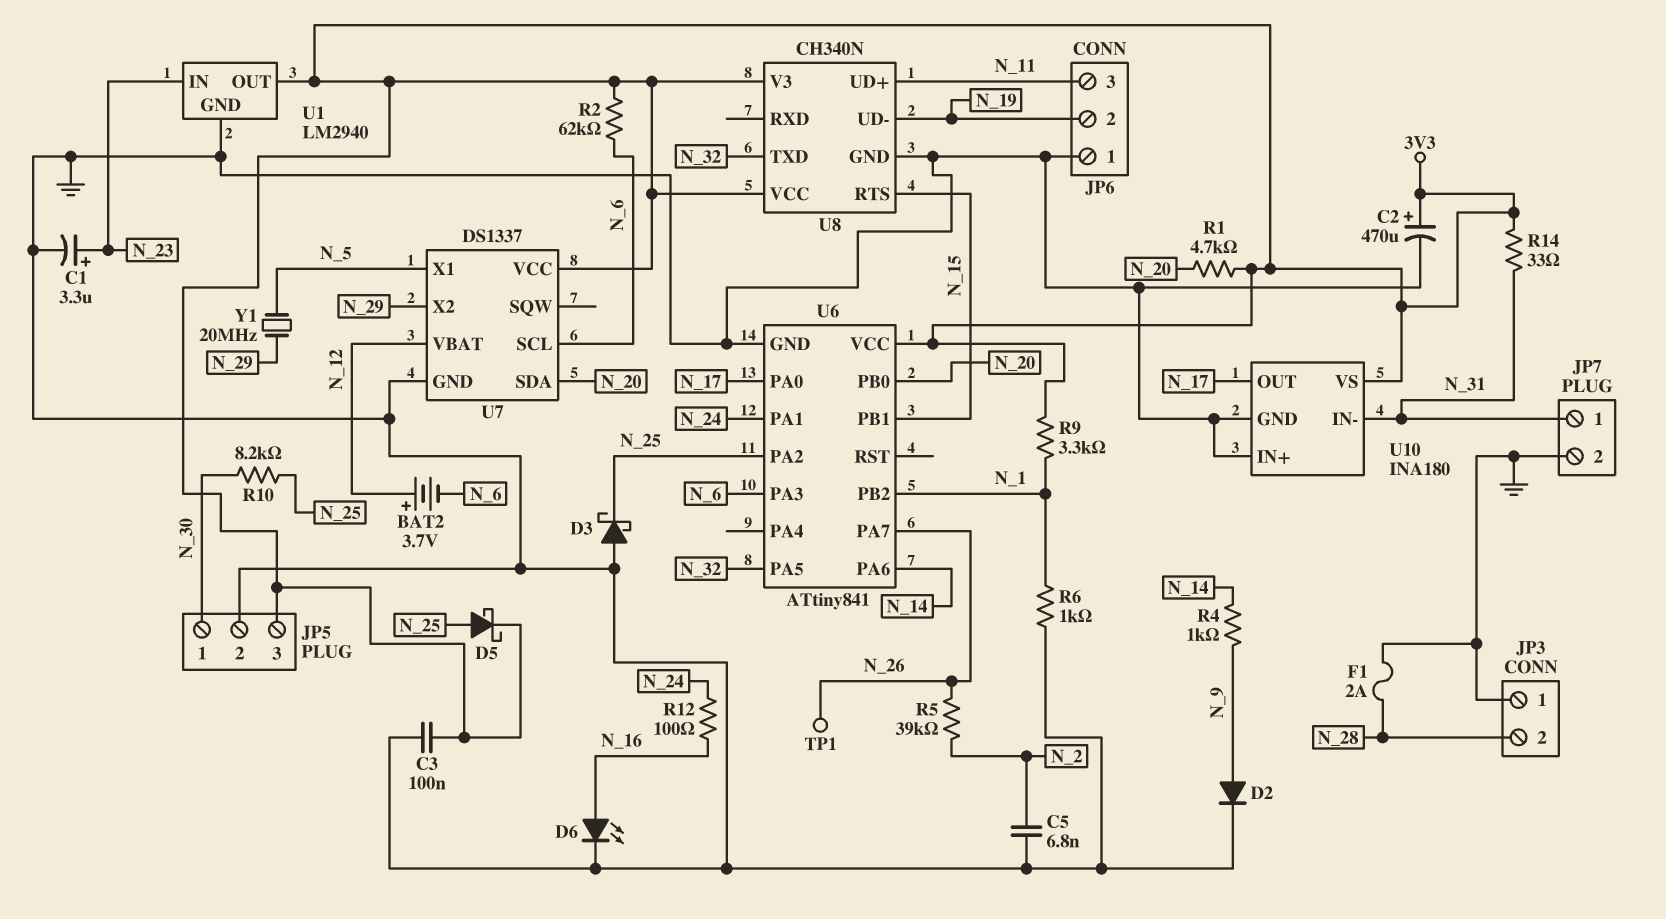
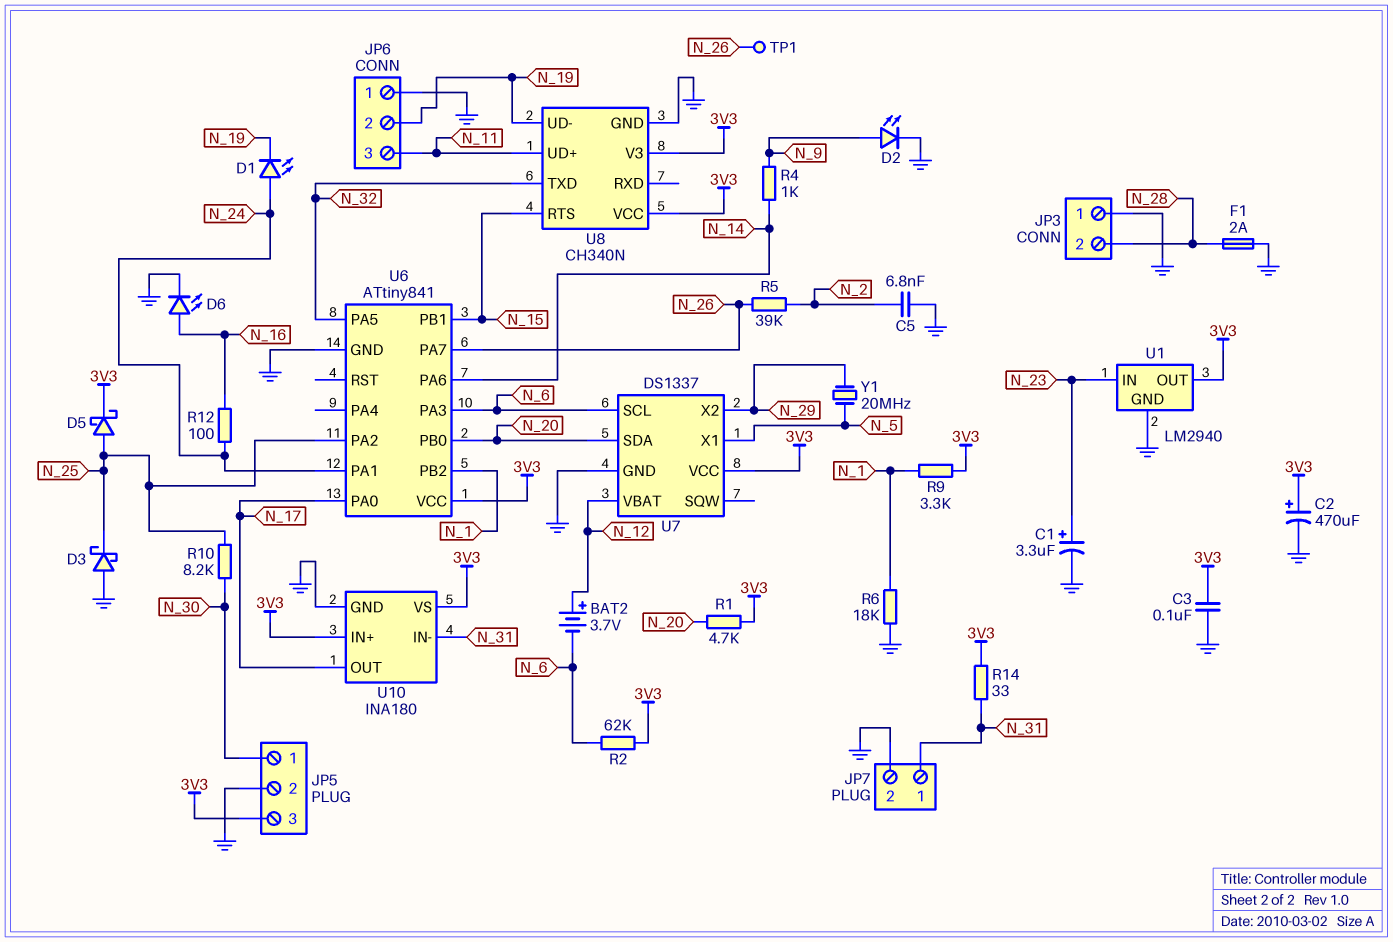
D1: none -> LED (A N_24, K N_19)
D2: diode (A N_9, K GND) -> LED (A N_9, K GND)
R6: 1k (GND, N_1) -> 18k (GND, N_1)
U10 pin IN+: GND -> 3V3

